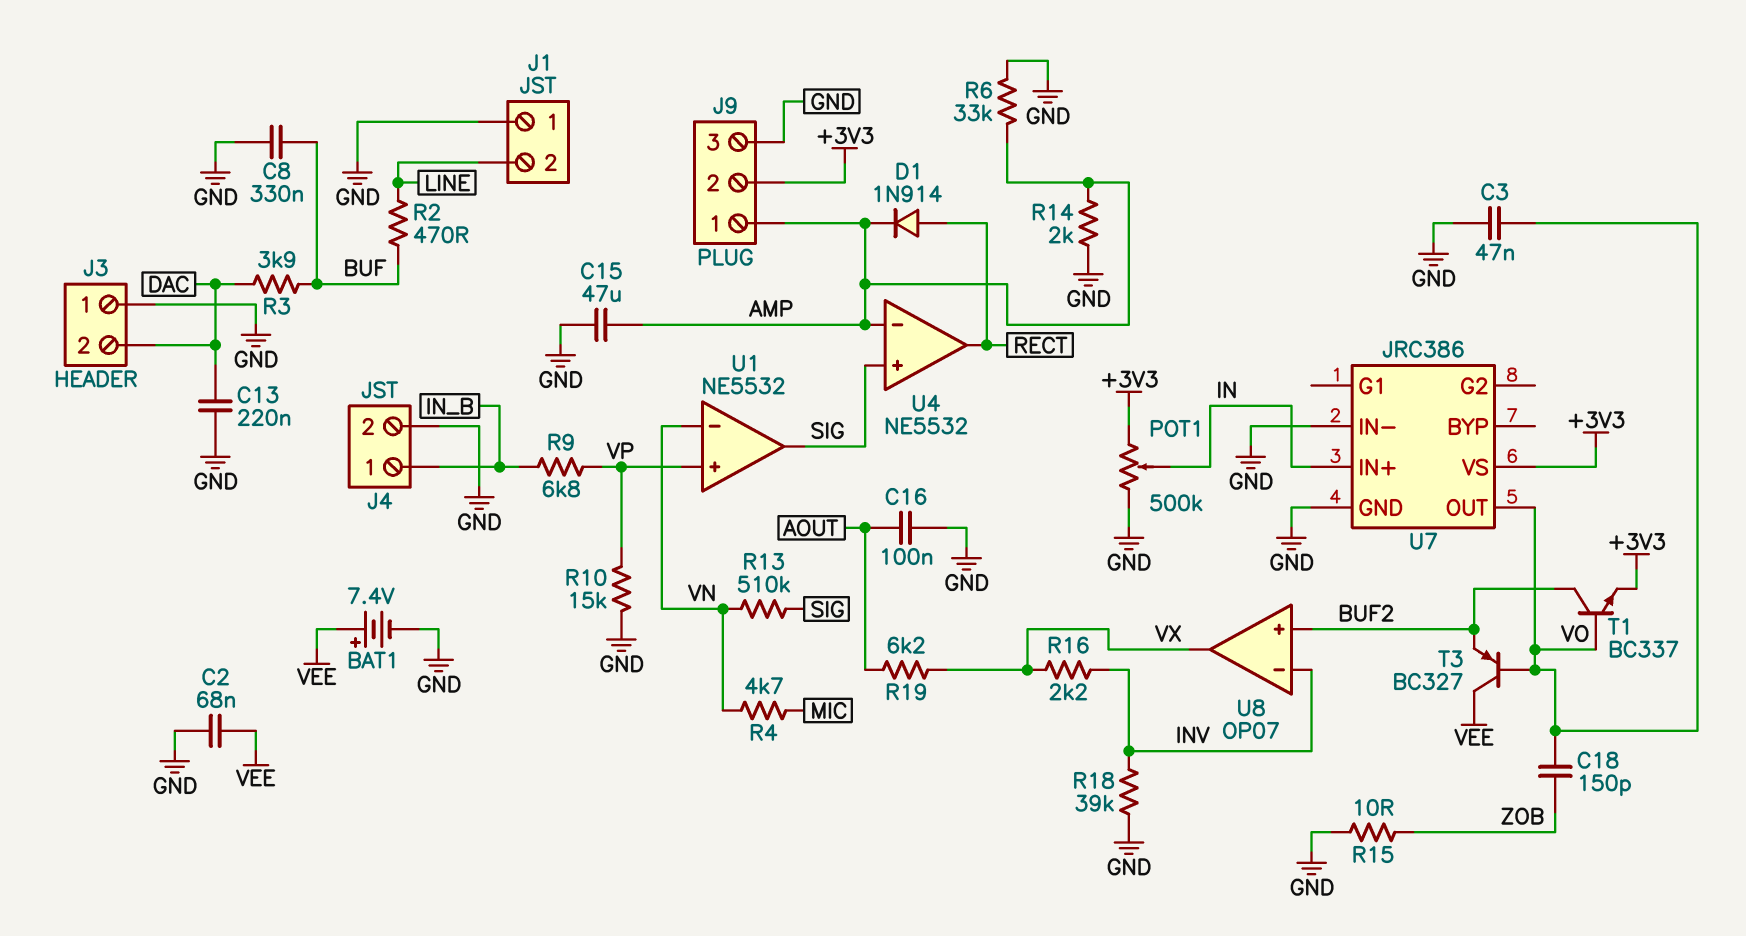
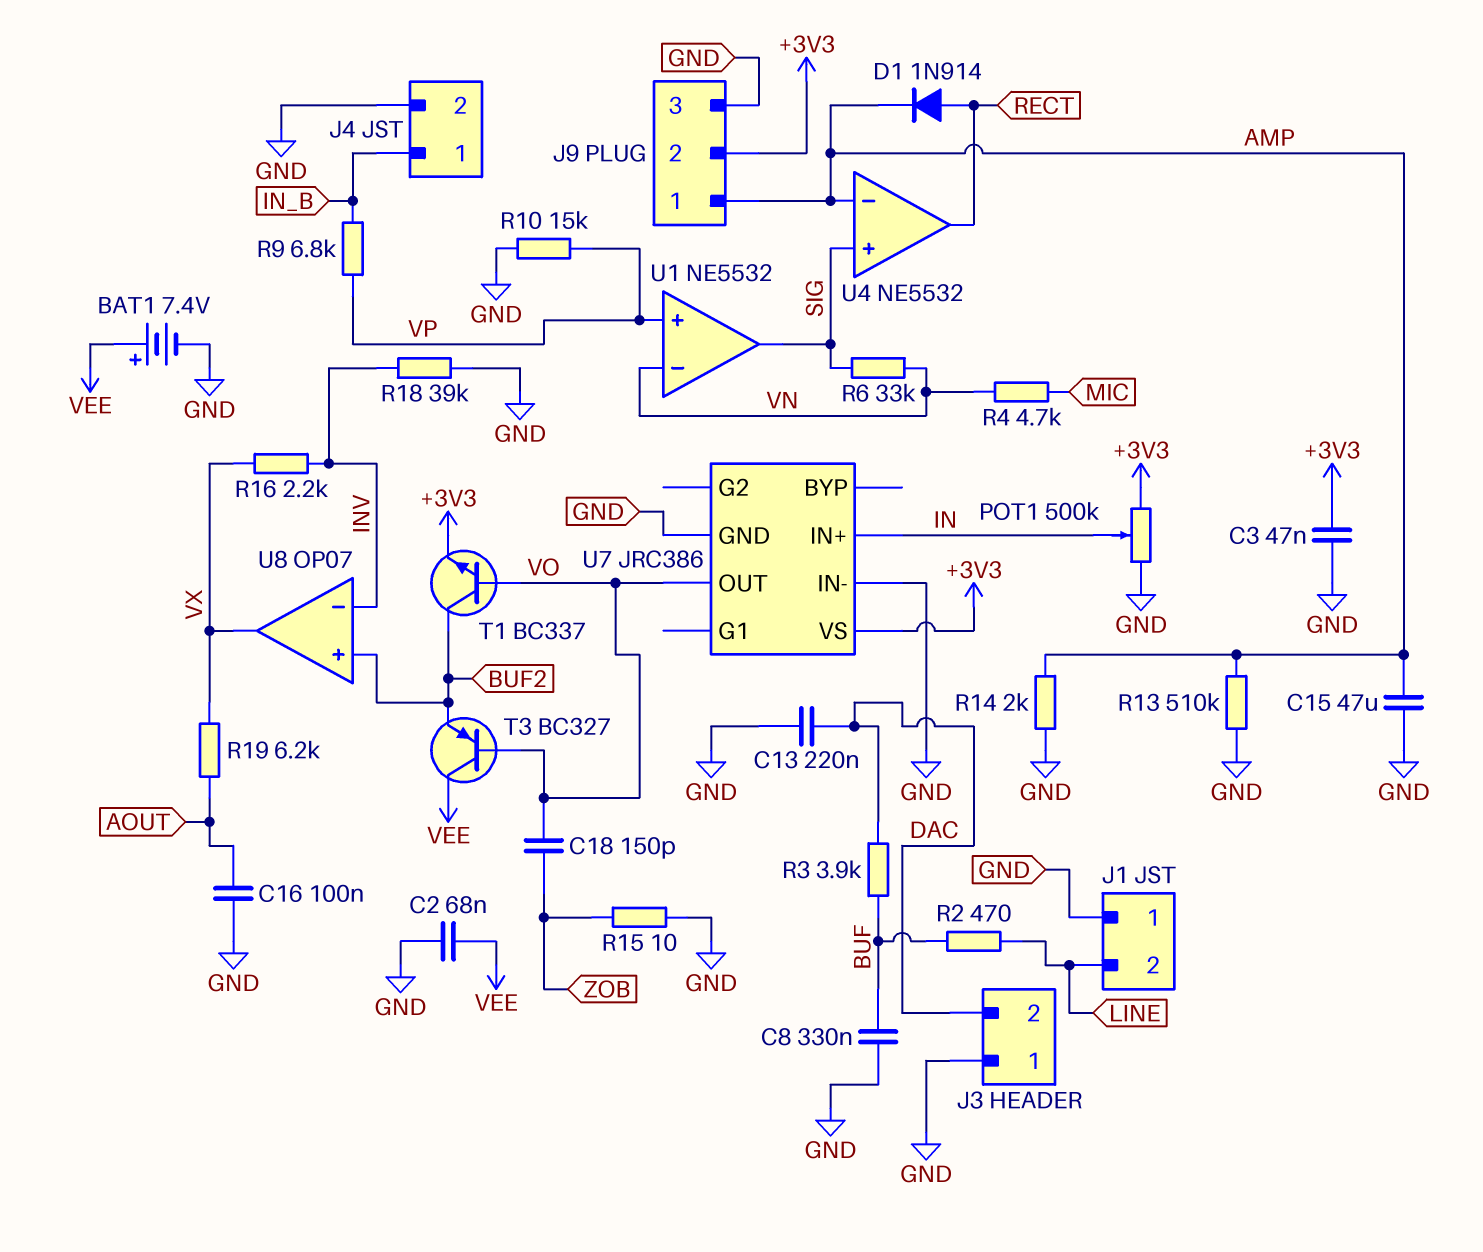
C3: 47nF (GND, VO) -> 47nF (+3V3, GND)
R6: 33k (AMP, GND) -> 33k (SIG, VN)
R13: 510k (SIG, VN) -> 510k (AMP, GND)

